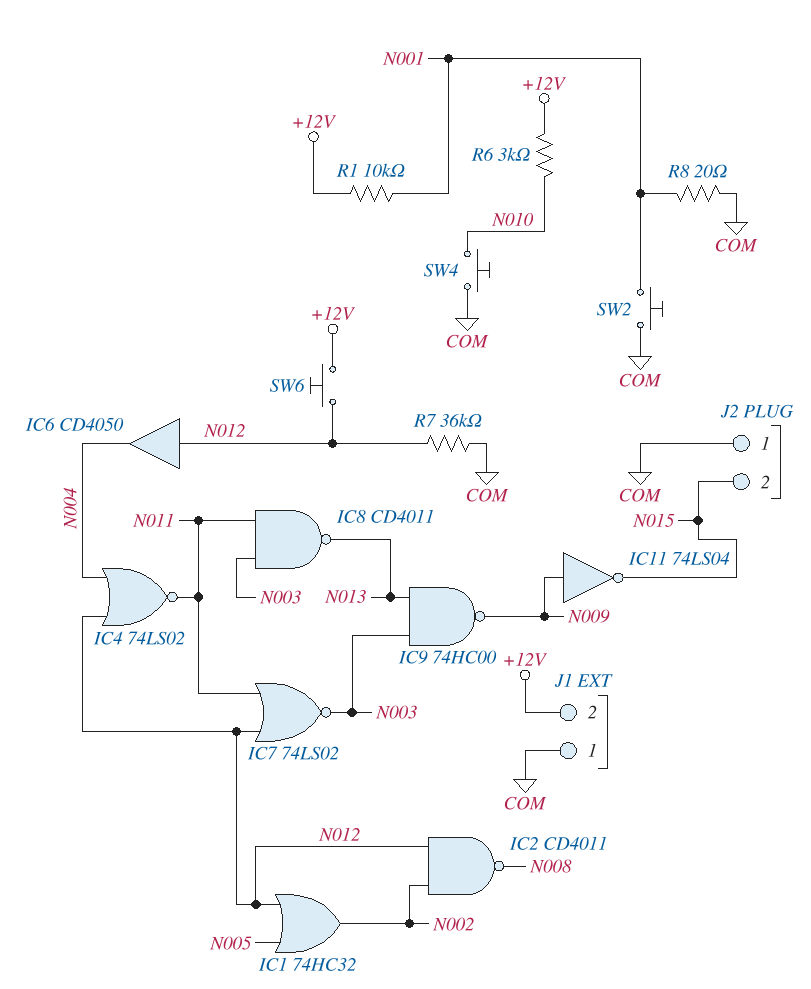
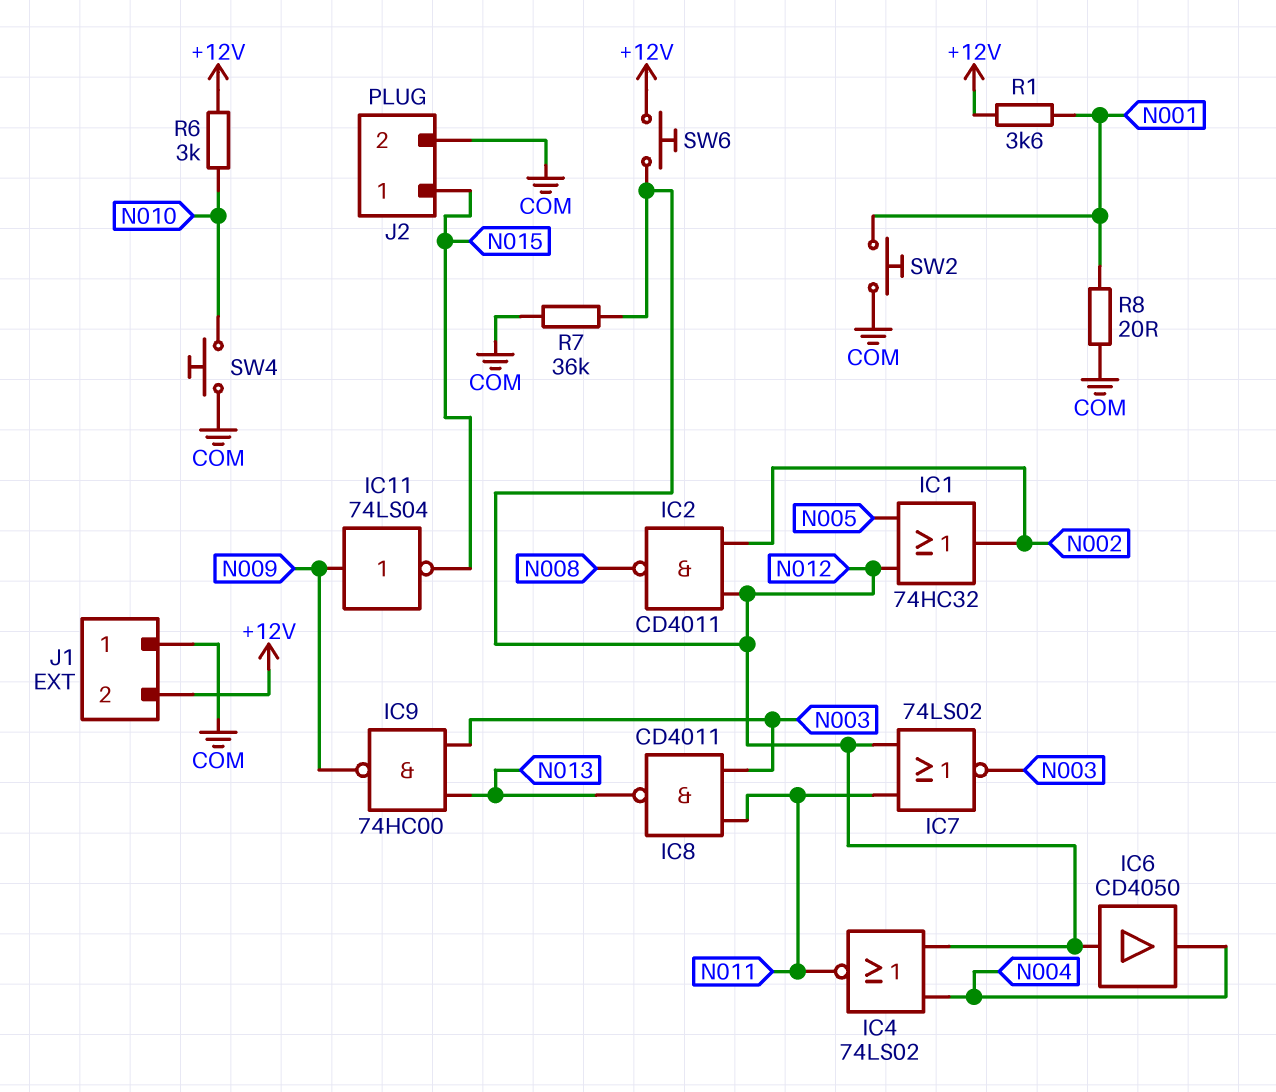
J2 pin 1: COM -> N015
J2 pin 2: N015 -> COM
R1: 10k (+12V, N001) -> 3.6k (+12V, N001)

